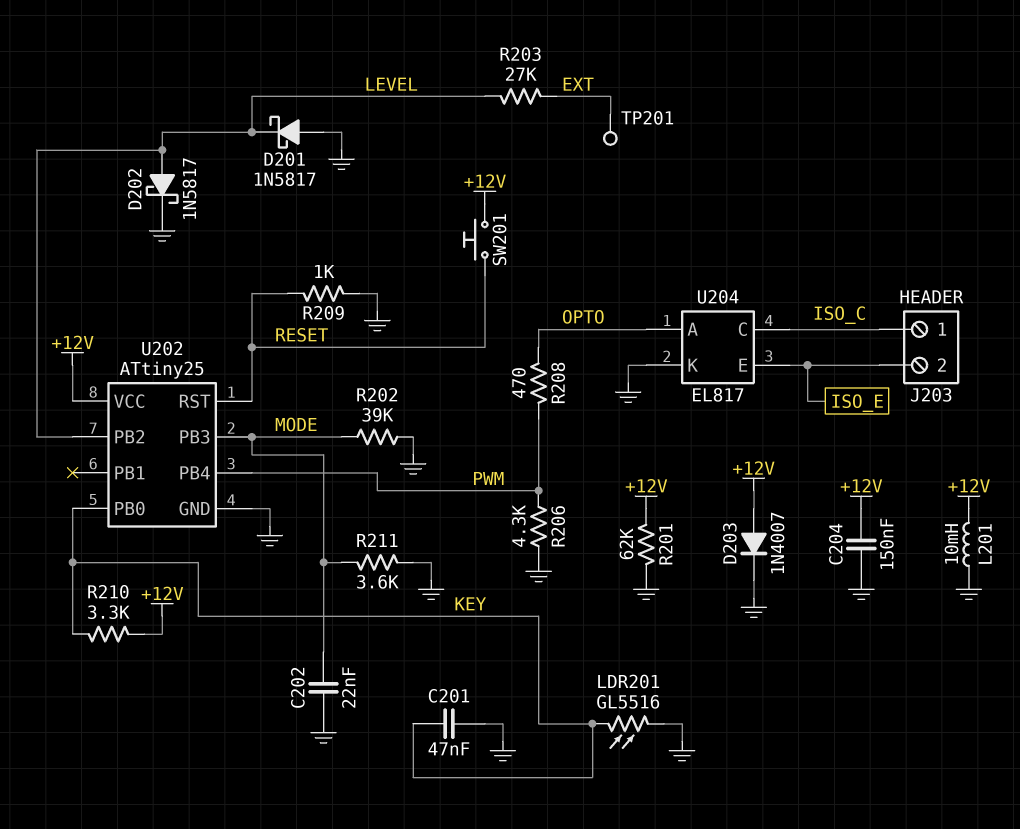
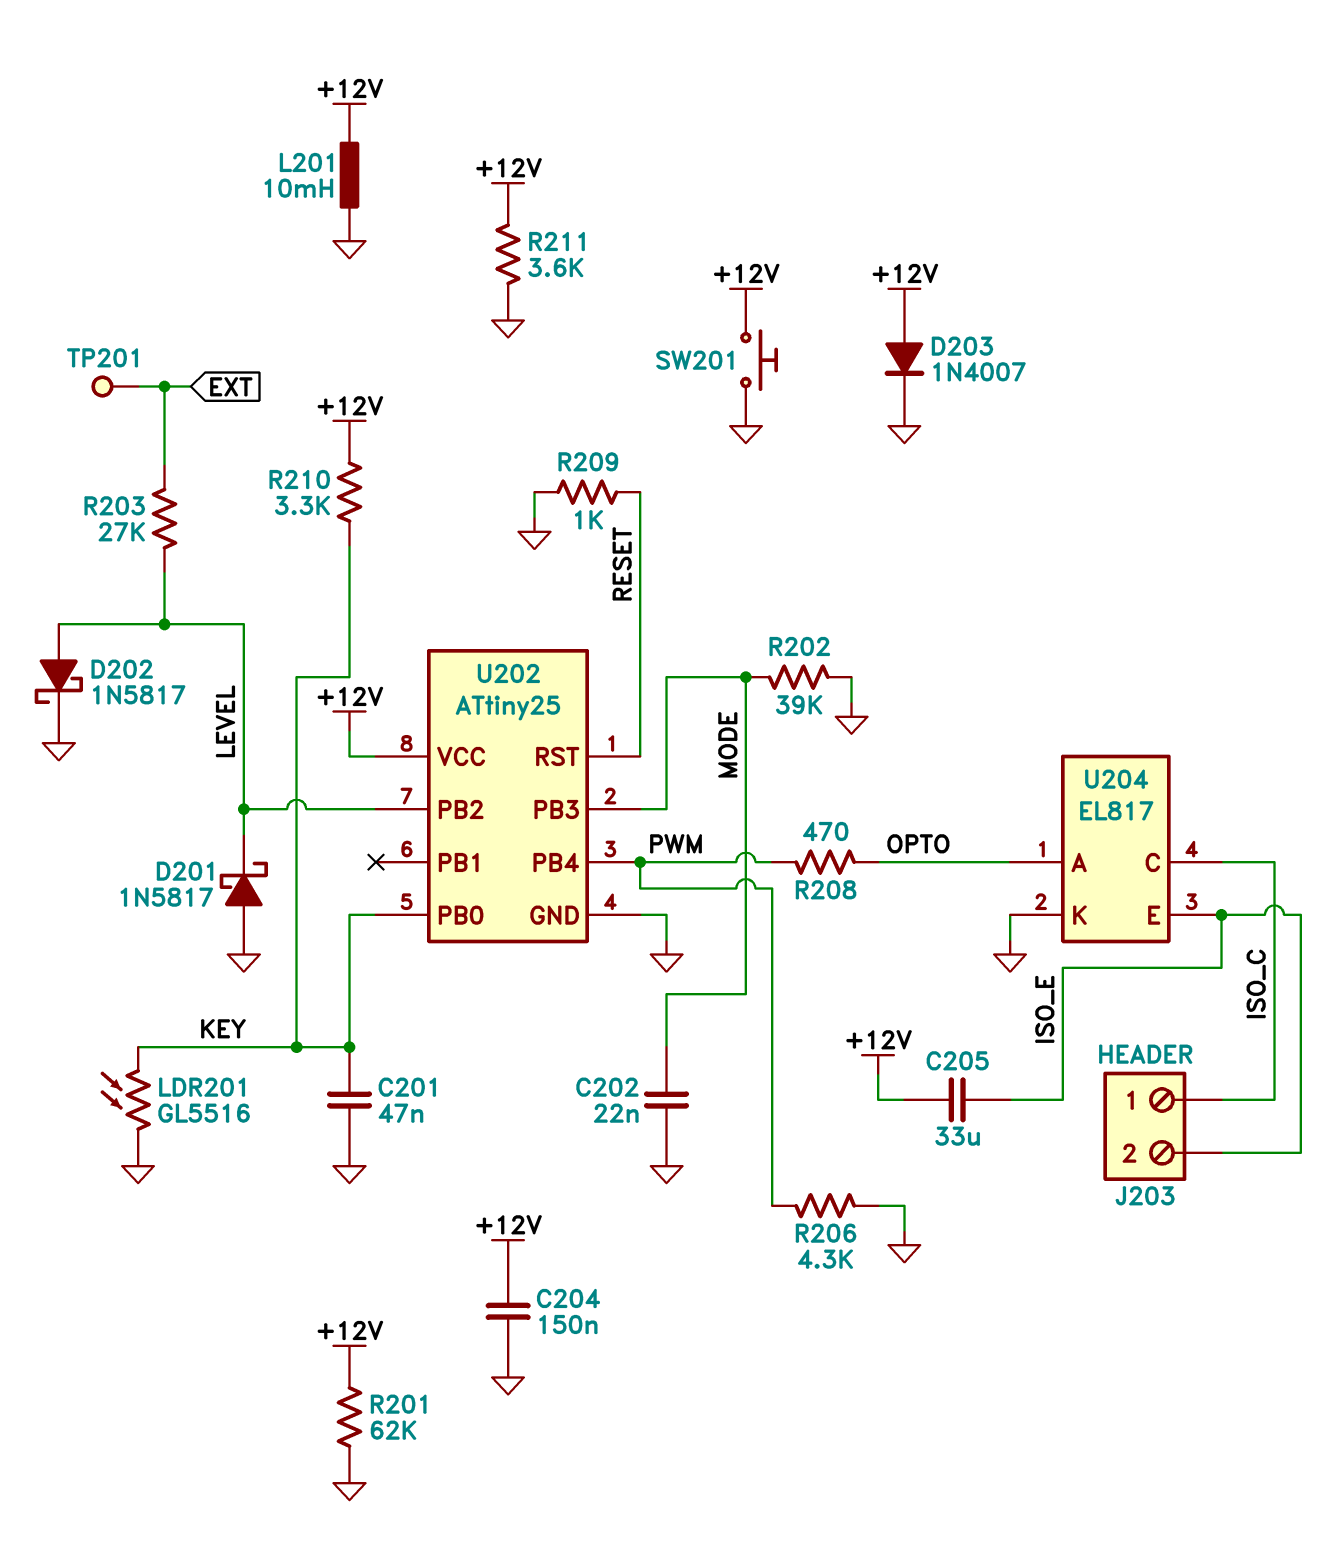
C205: none -> 33uF (+12V, ISO_E)
R211: 3.6k (GND, MODE) -> 3.6k (+12V, GND)
SW201: button (+12V, RESET) -> button (+12V, GND)

